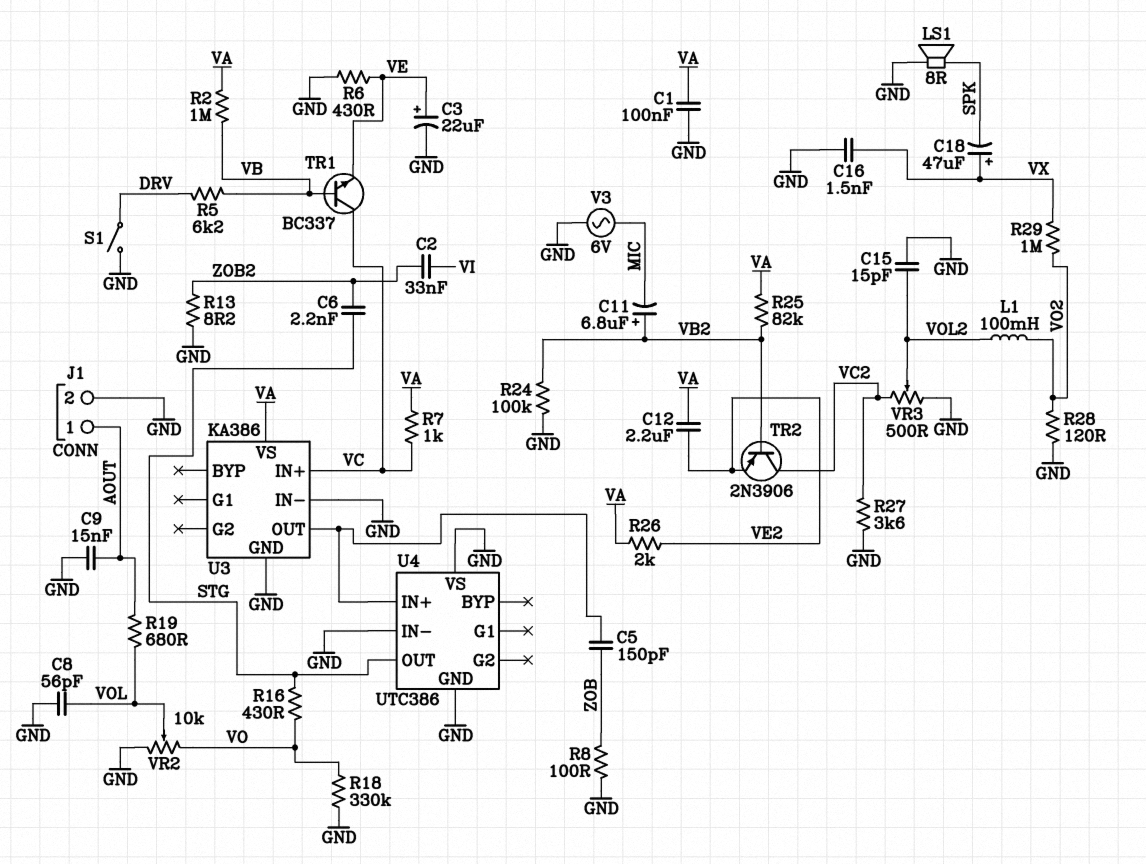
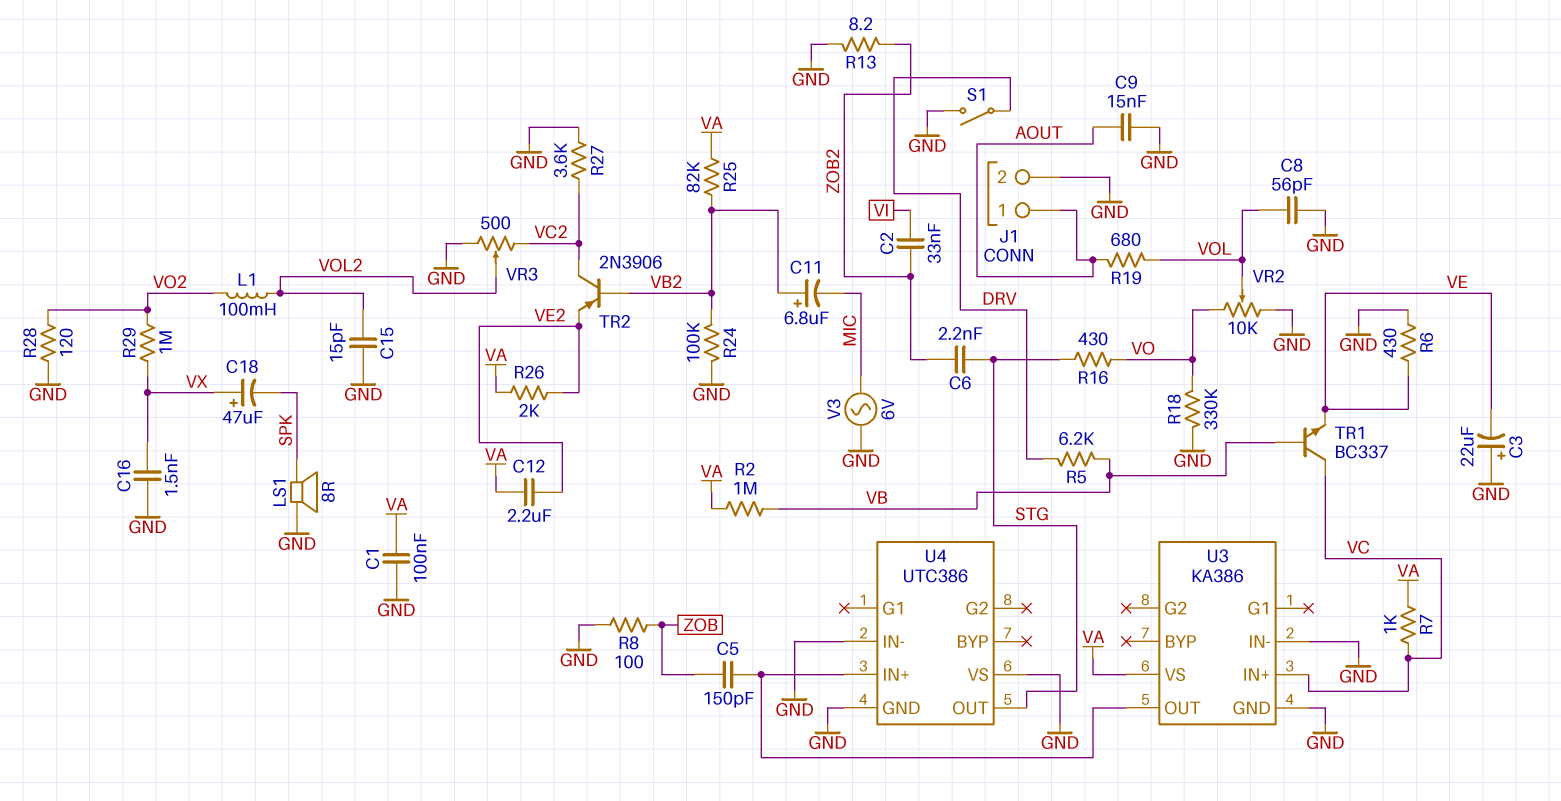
C3: 22uF (plus VE, minus GND) -> 22uF (plus GND, minus VE)

